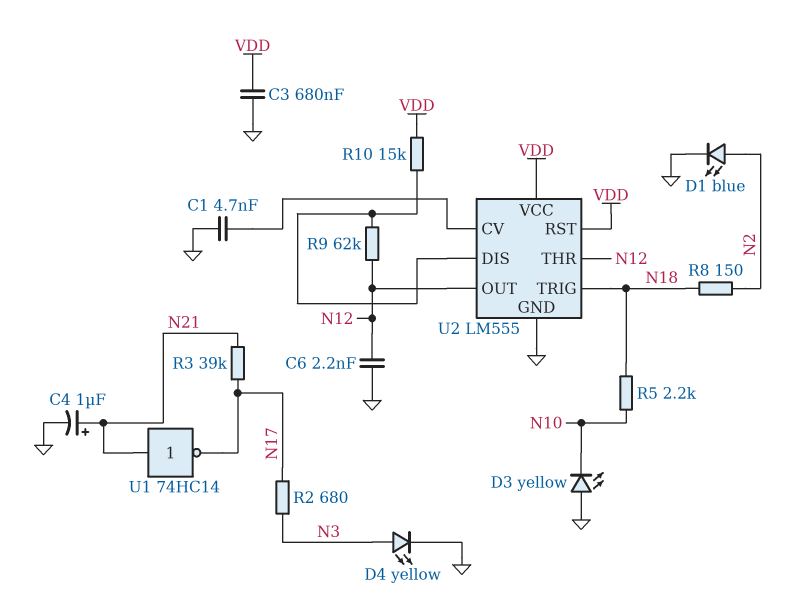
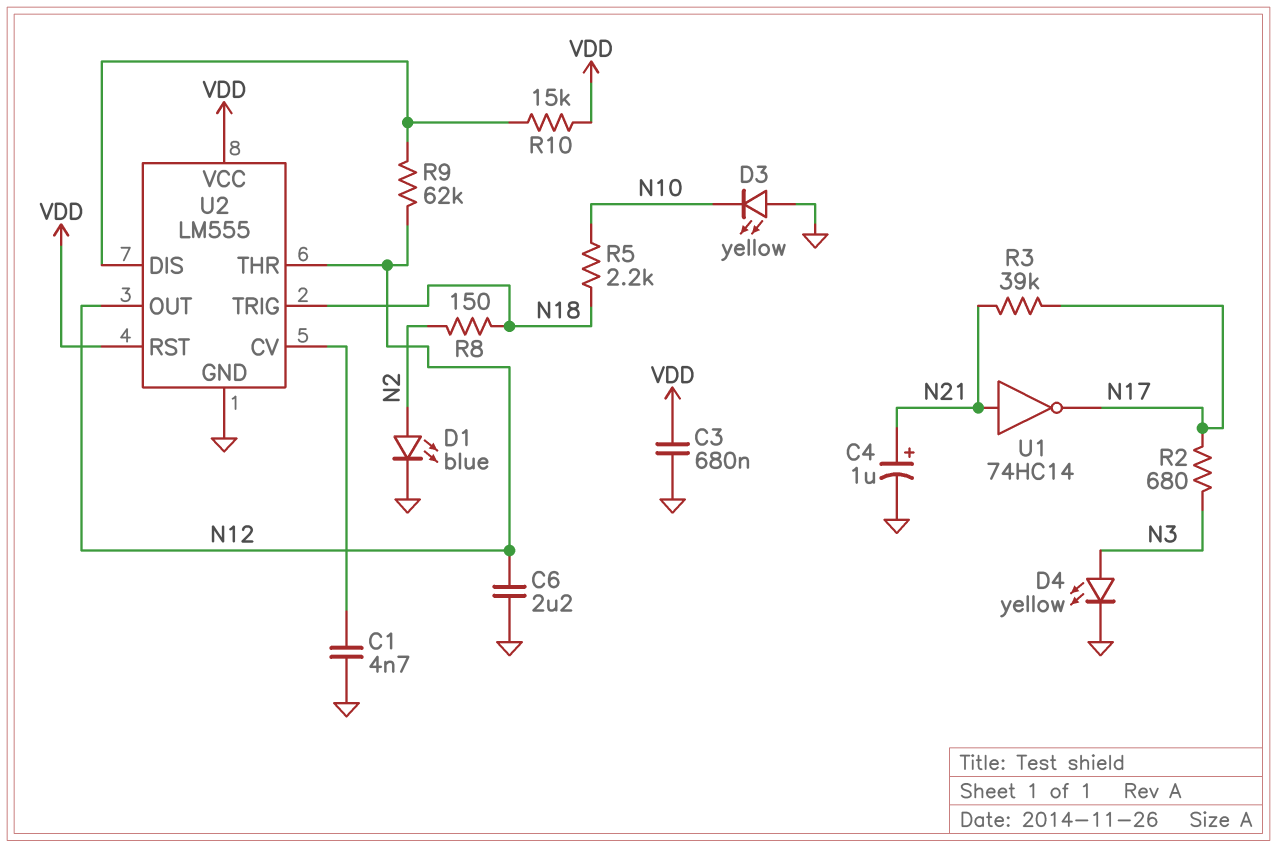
C6: 2.2nF (GND, N12) -> 2.2uF (GND, N12)

